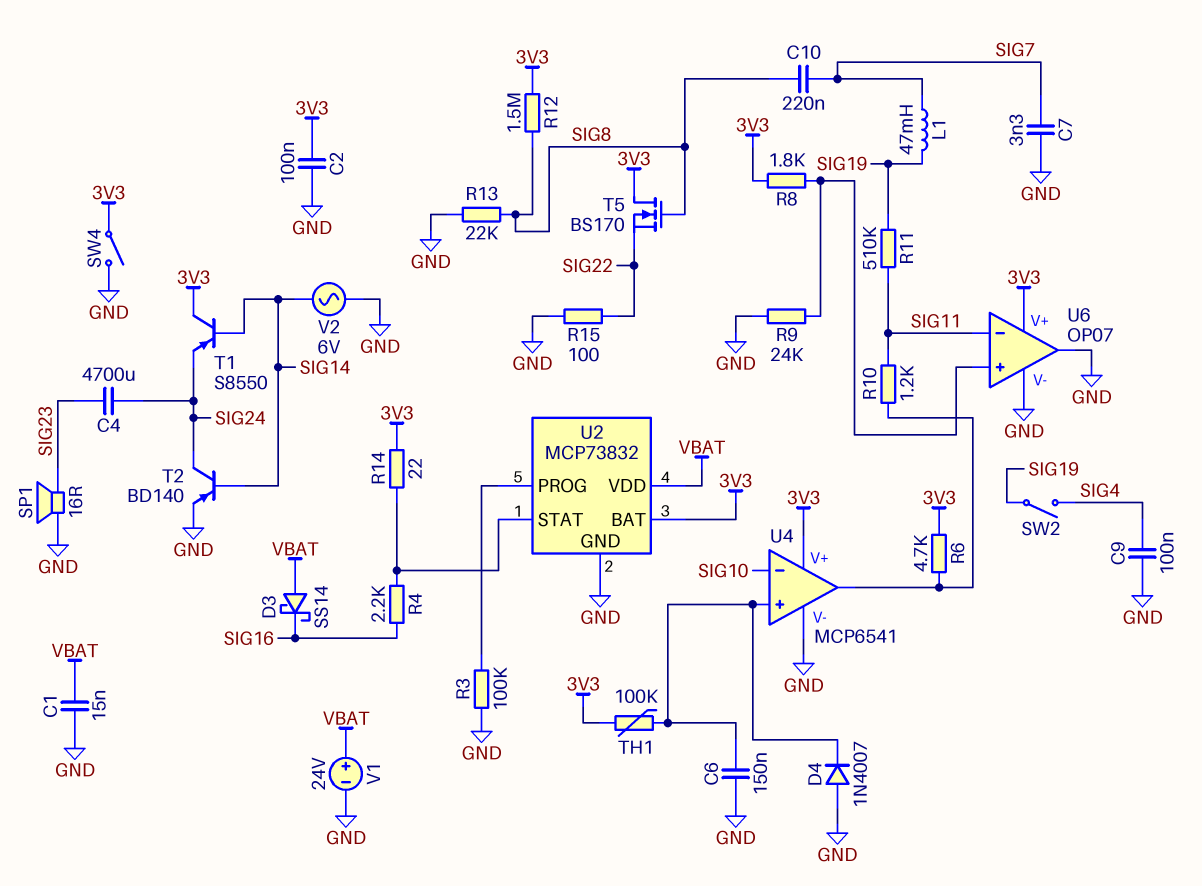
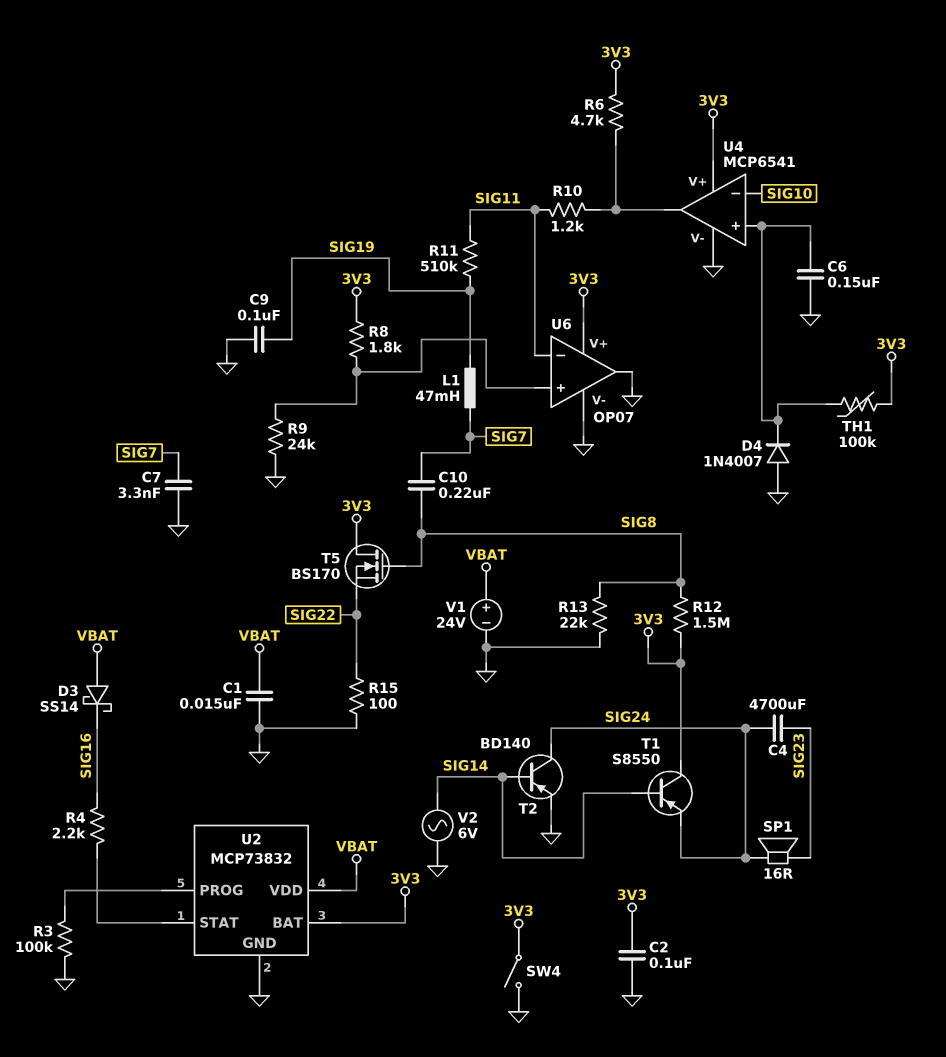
C9: 100nF (GND, SIG4) -> 100nF (GND, SIG19)
R14: 22 (3V3, U2/STAT) -> none
SP1: speaker 16R (GND, SIG23) -> speaker 16R (SIG23, SIG24)
SW2: switch (SIG4, SIG19) -> none

